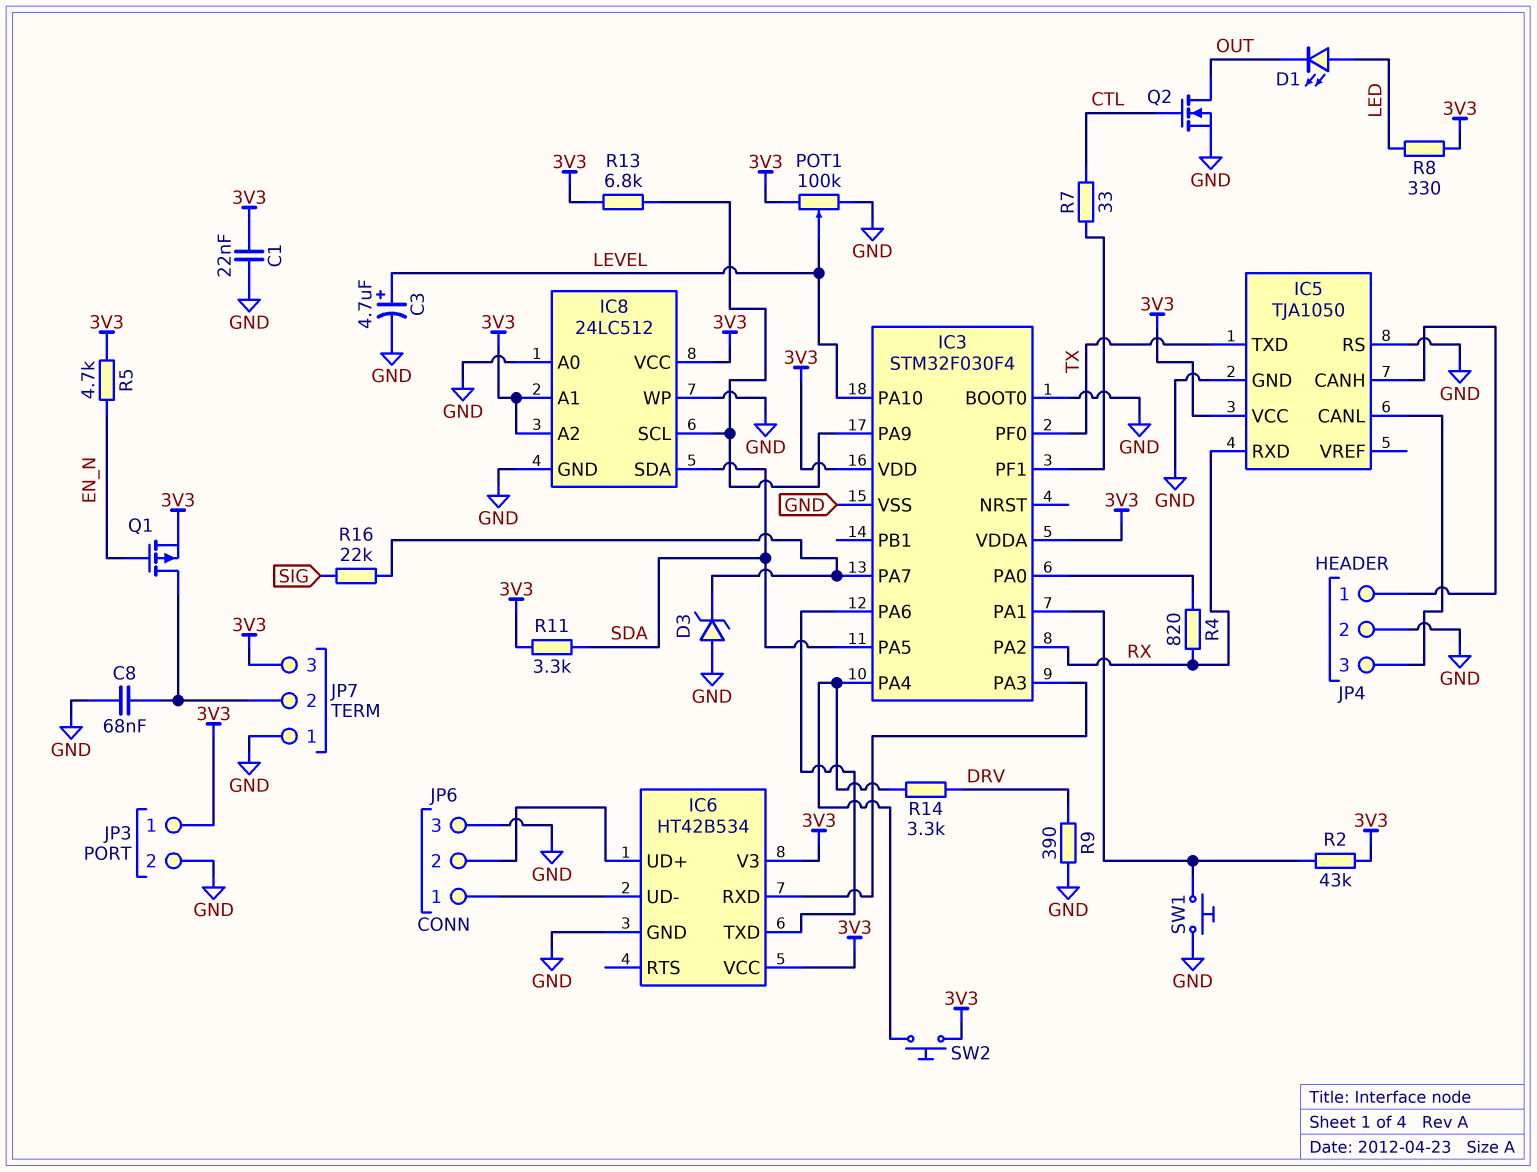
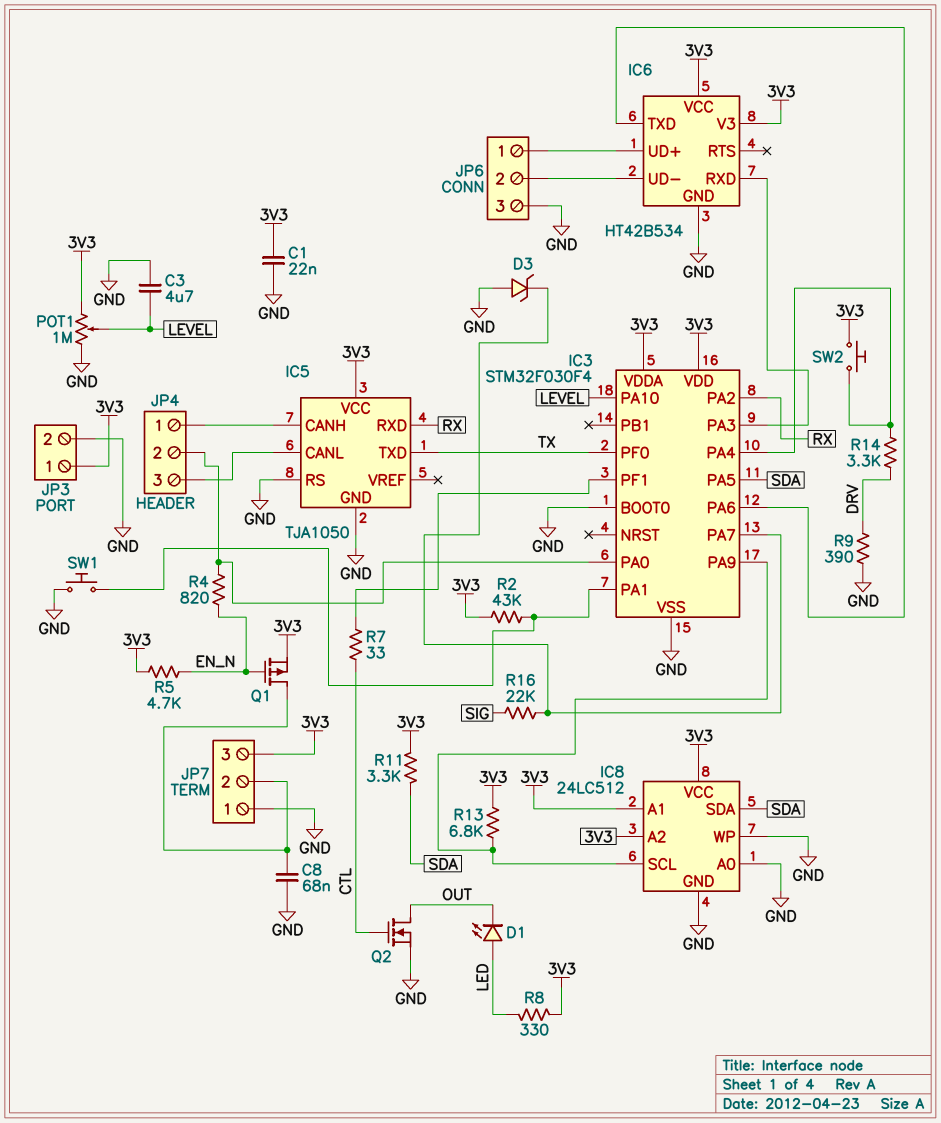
C3: 4.7uF (plus LEVEL, minus GND) -> 4.7uF (GND, LEVEL)
JP4 pin 2: GND -> IC3/PA0
JP6 pin 1: IC6/UD- -> IC6/UD+
JP6 pin 2: IC6/UD+ -> IC6/UD-
POT1: 100k (3V3, GND, wiper LEVEL) -> 1M (3V3, GND, wiper LEVEL)
R4: 820 (IC3/PA0, RX) -> 820 (EN_N, IC3/PA0)

